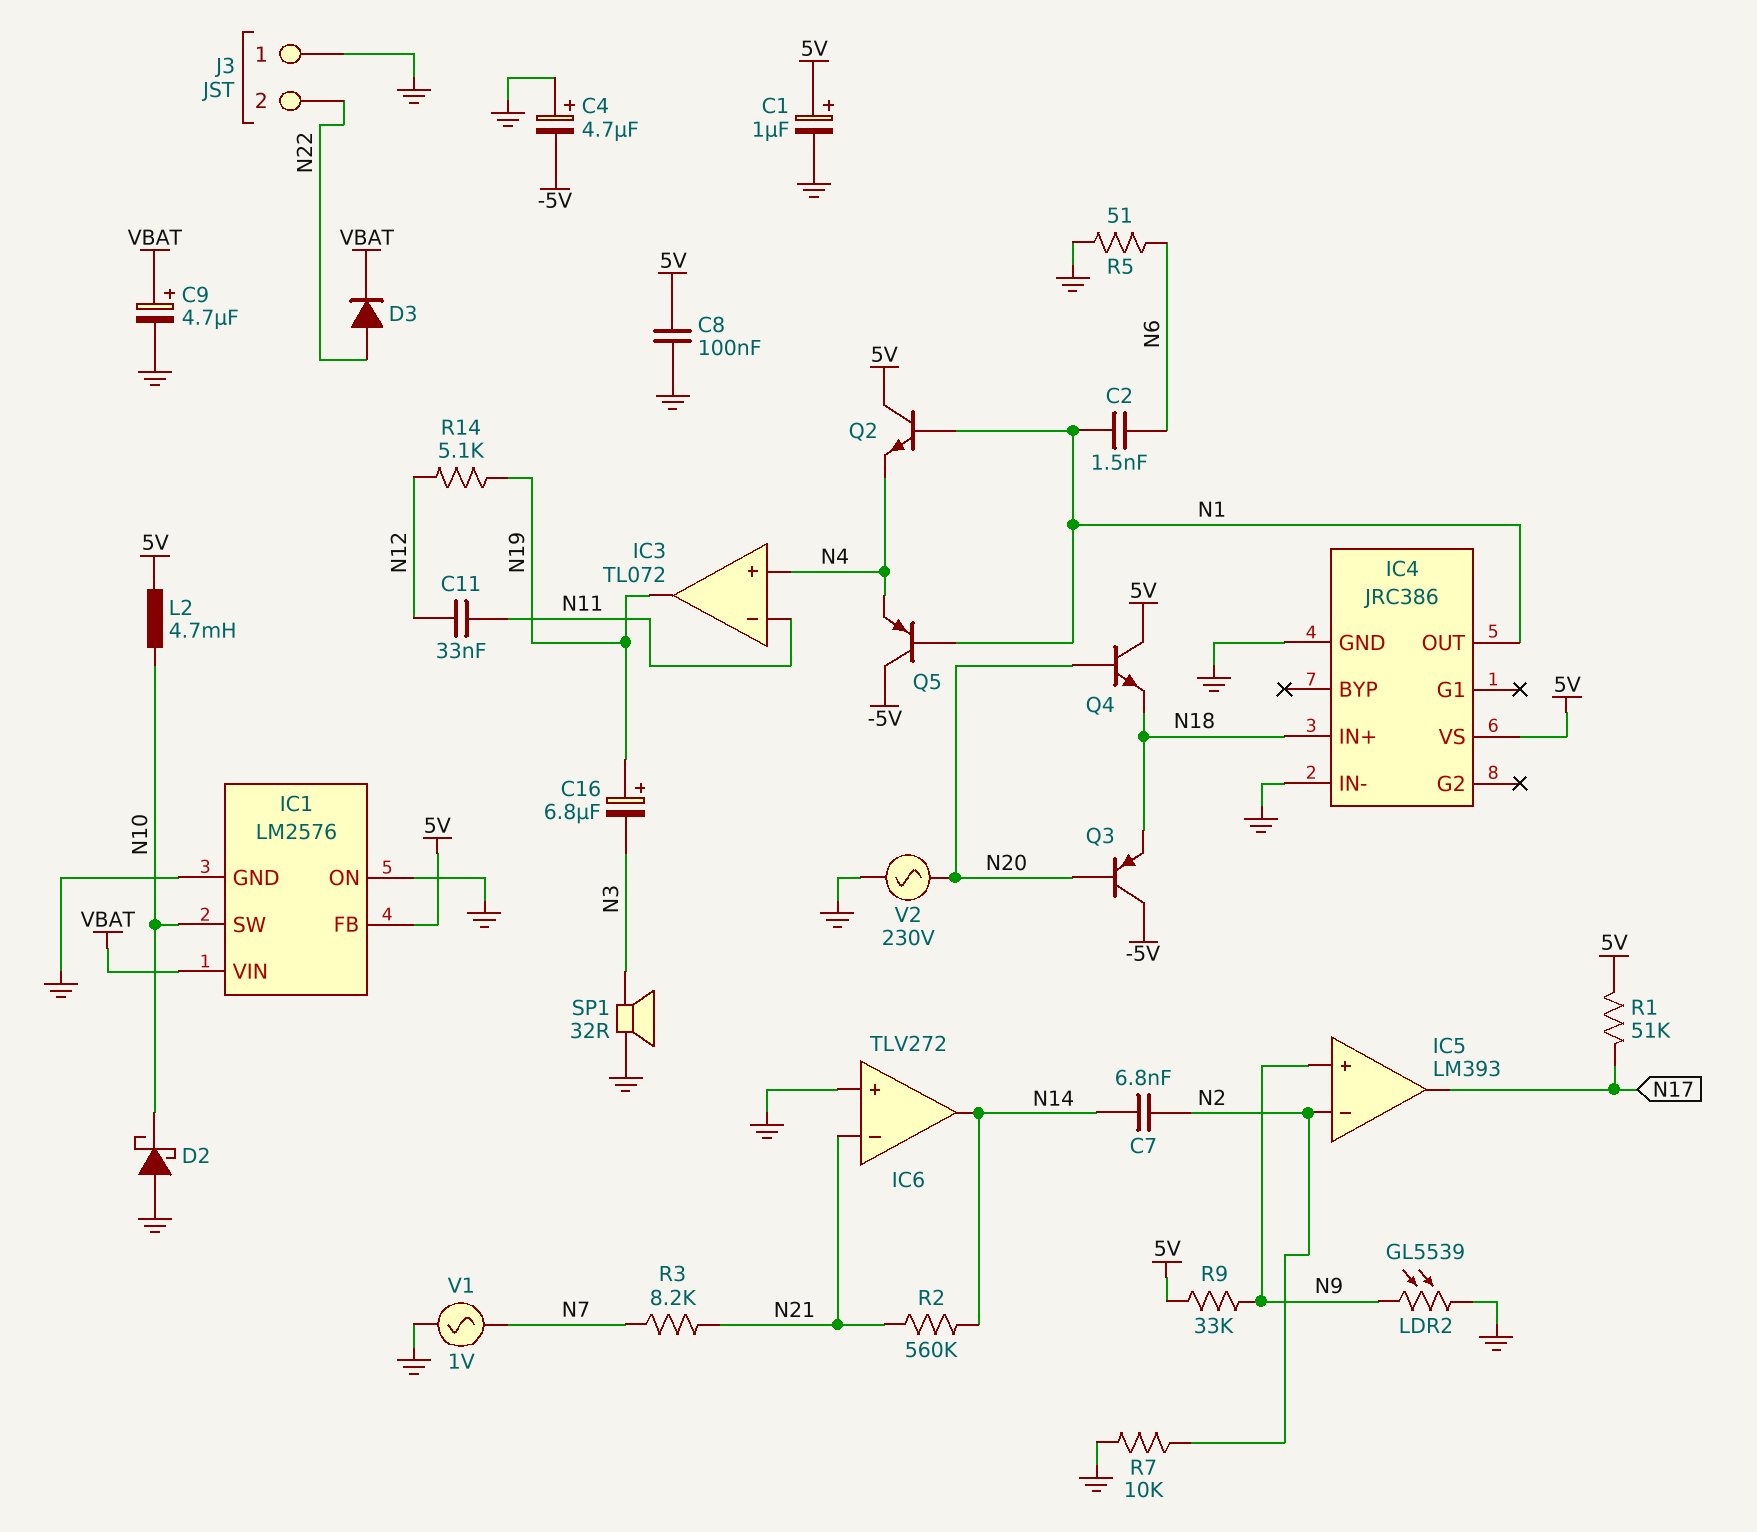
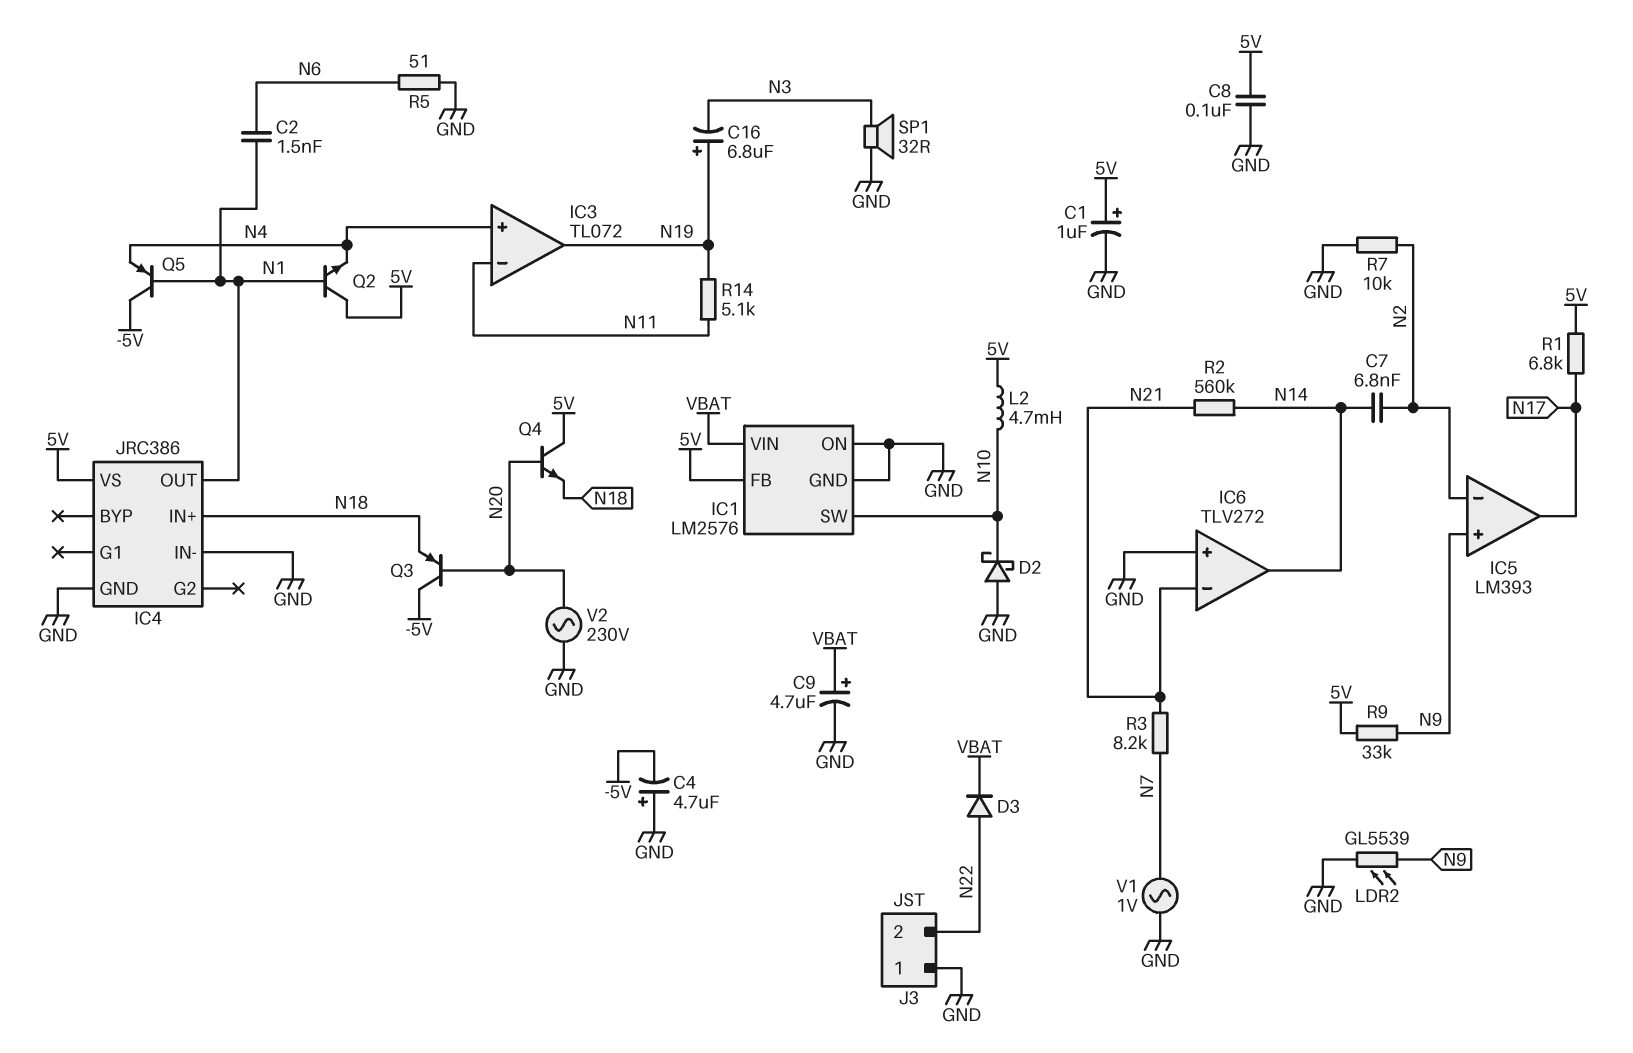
C11: 33nF (N11, N12) -> none
R1: 51k (5V, N17) -> 6.8k (5V, N17)
R14: 5.1k (N12, N19) -> 5.1k (N11, N19)

